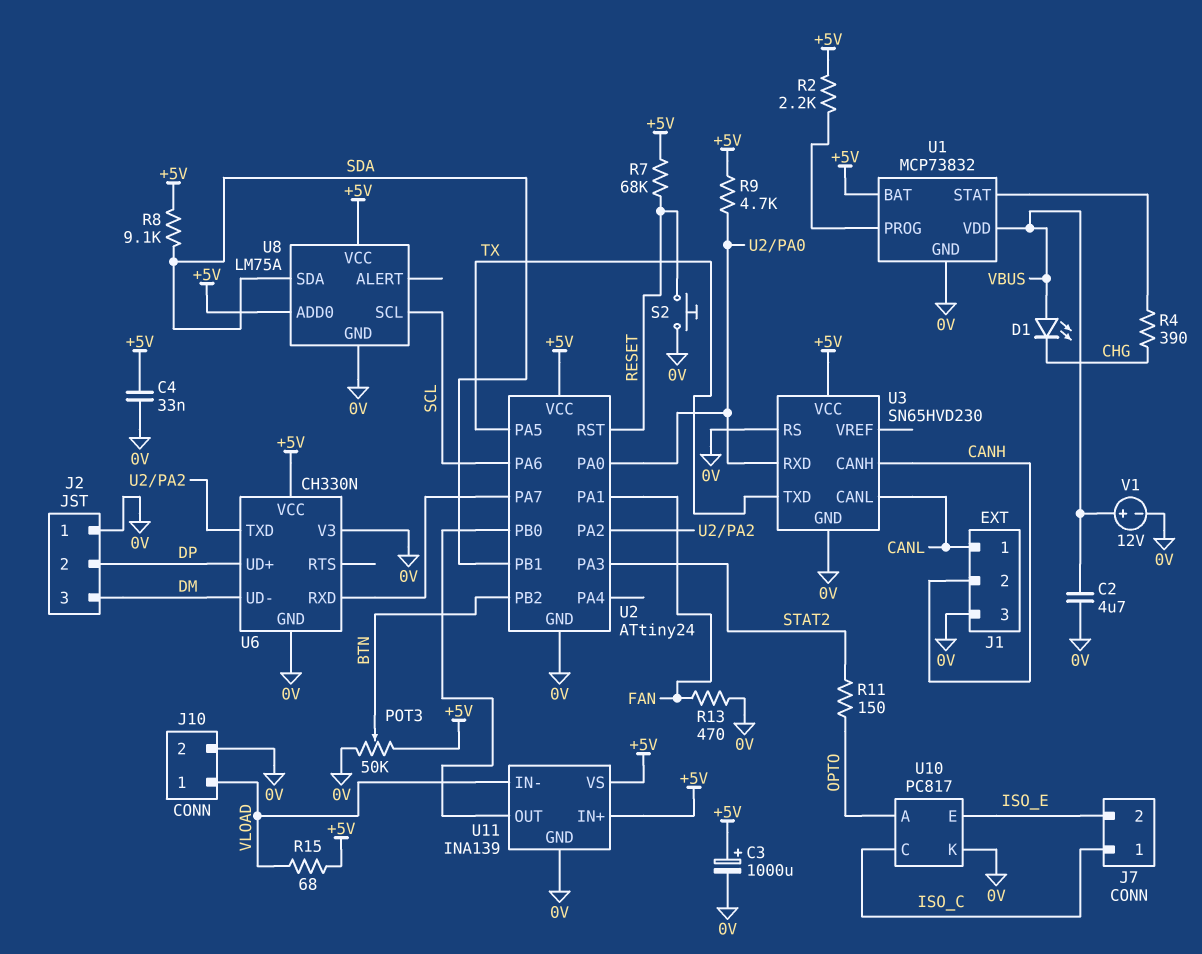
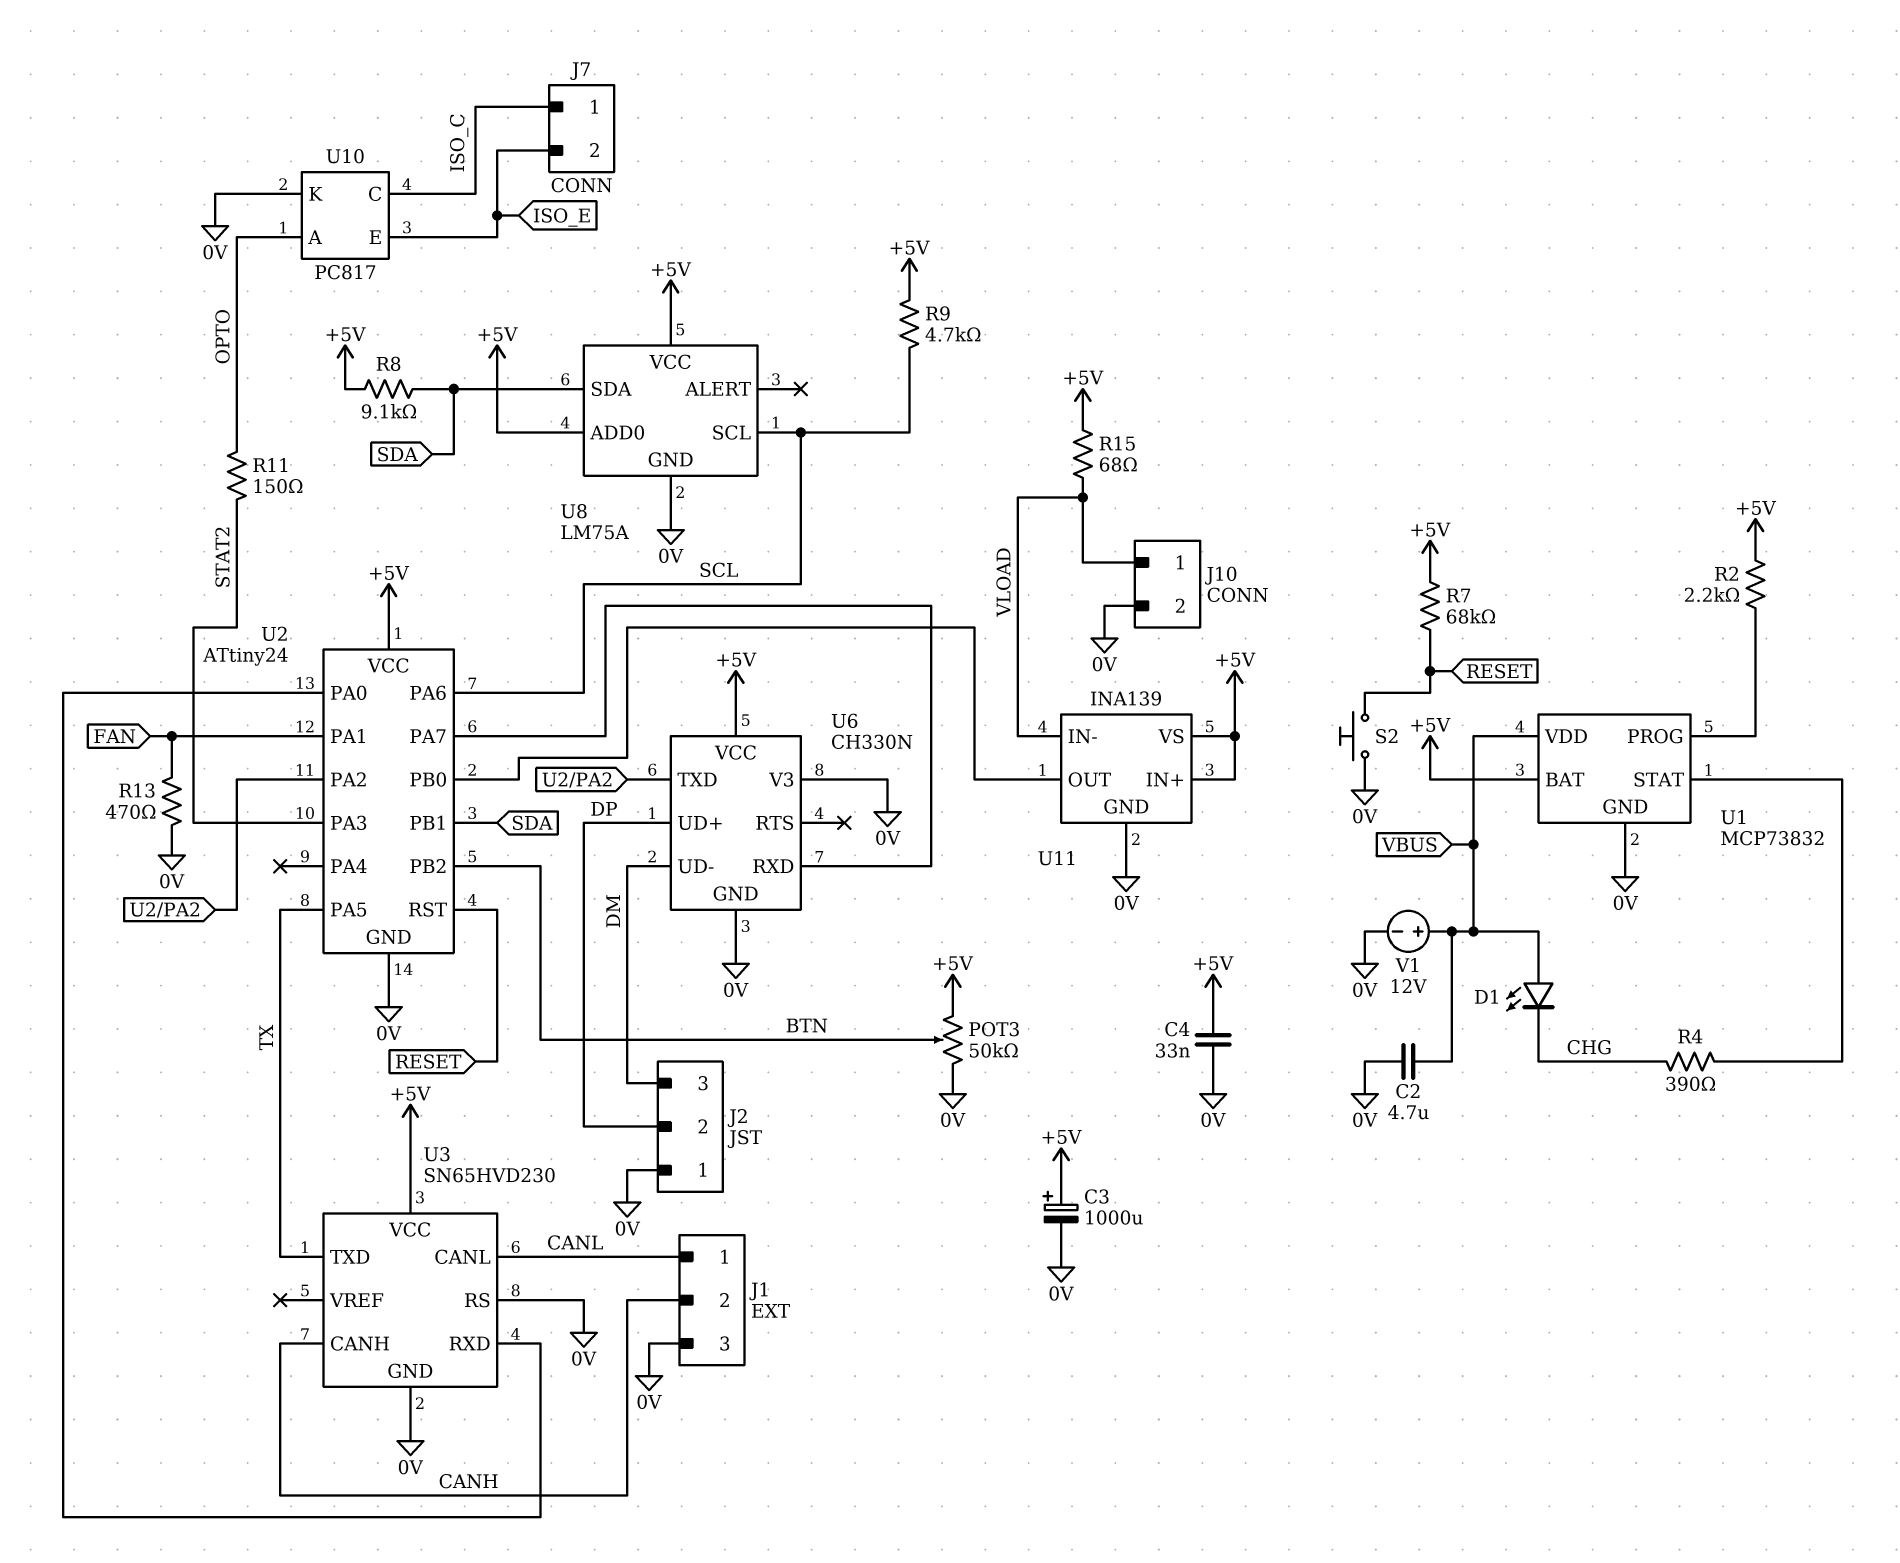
R9: 4.7k (+5V, U2/PA0) -> 4.7k (+5V, SCL)

